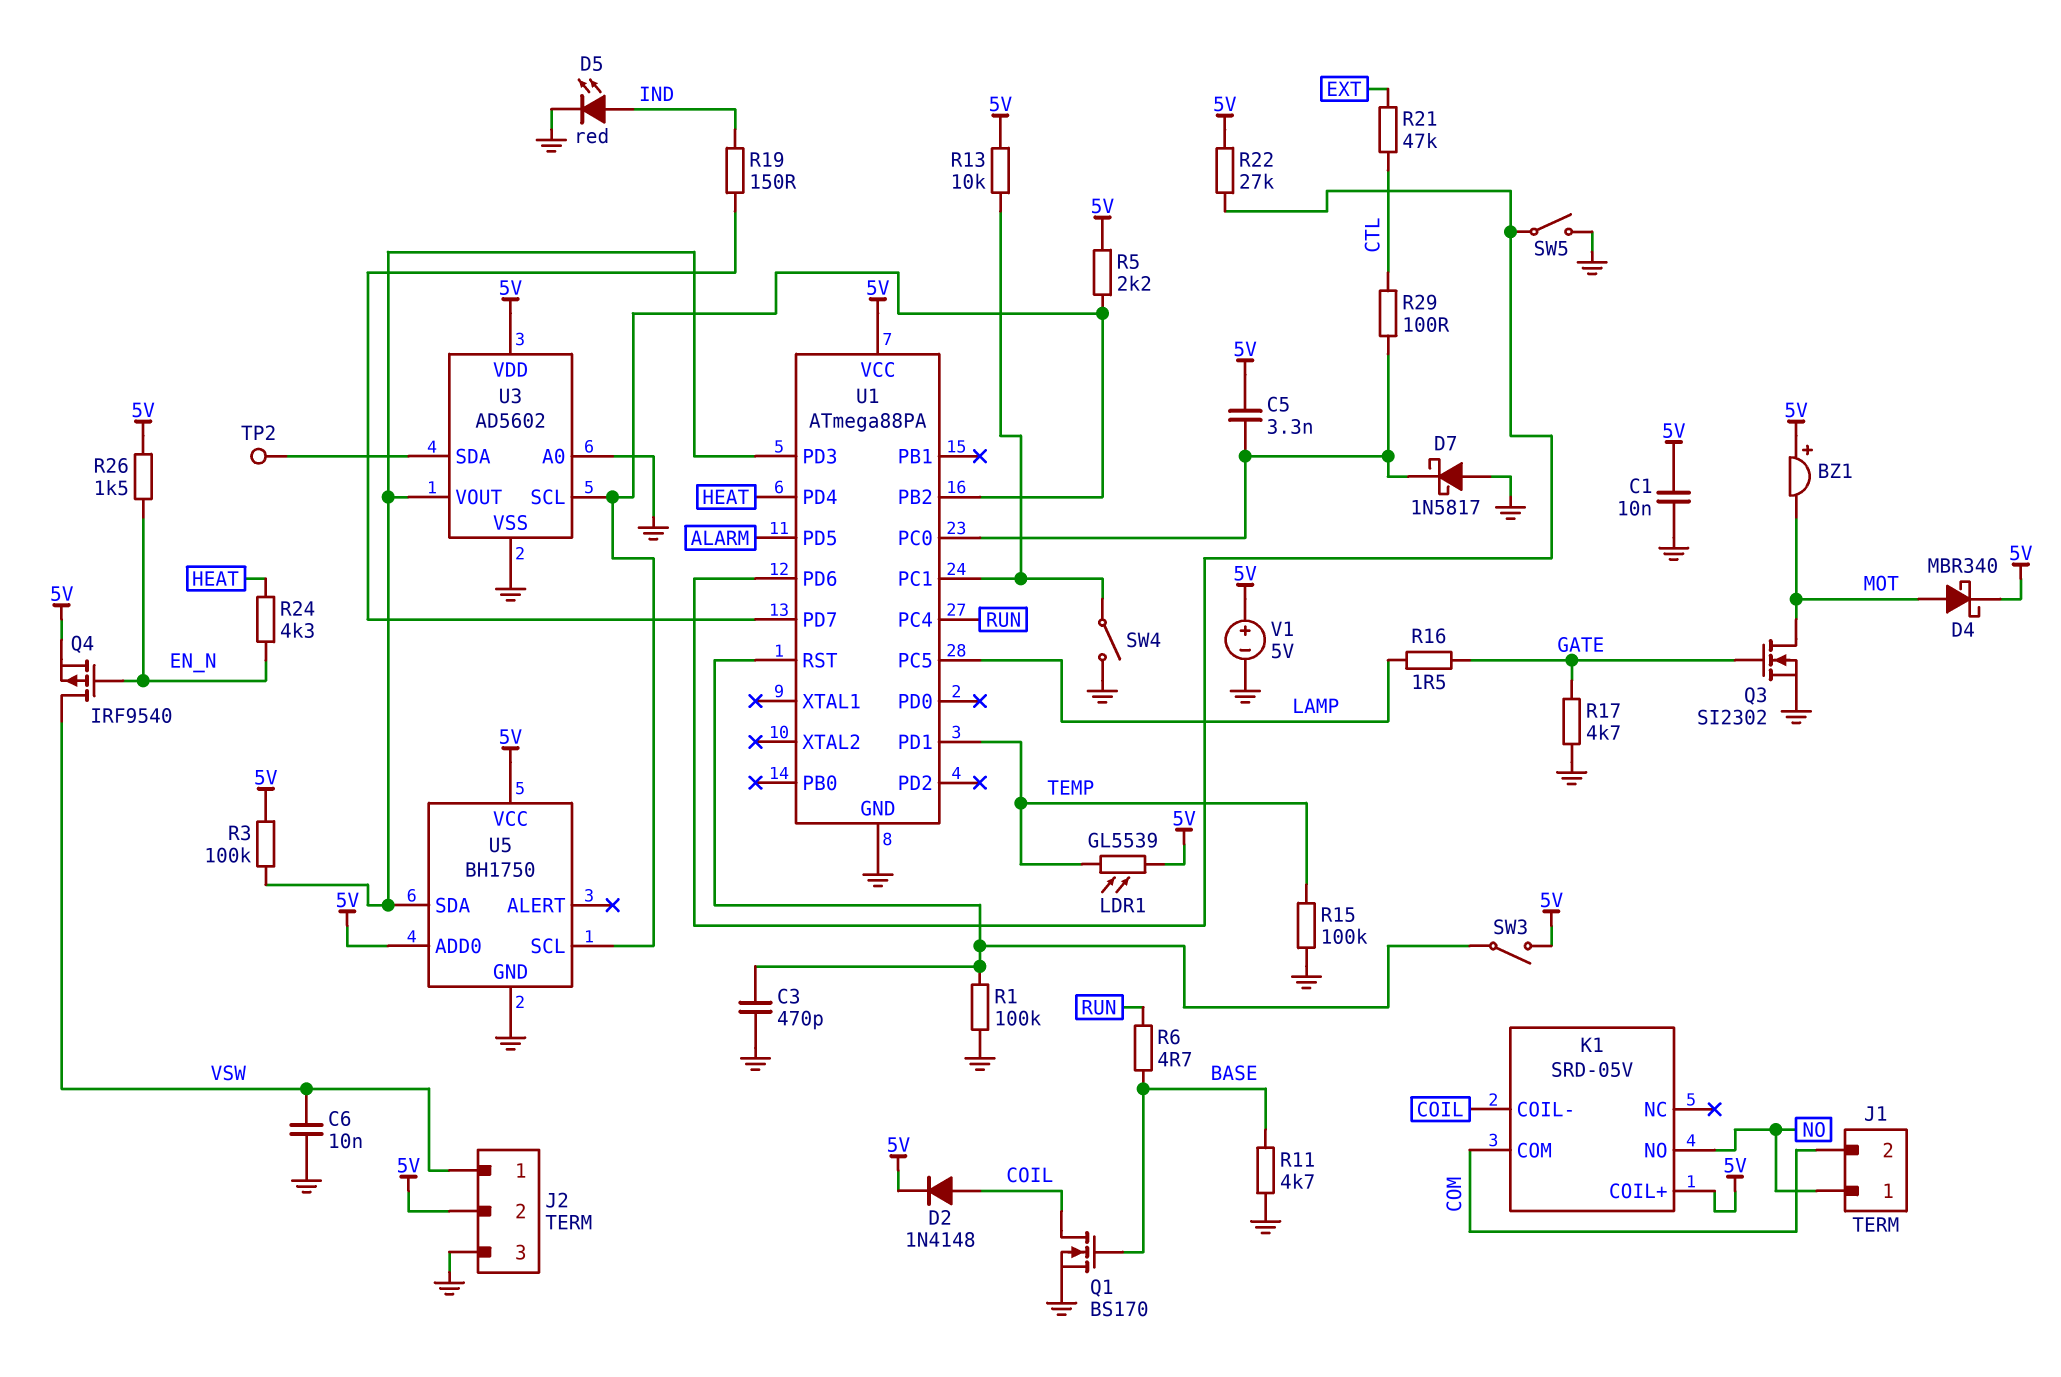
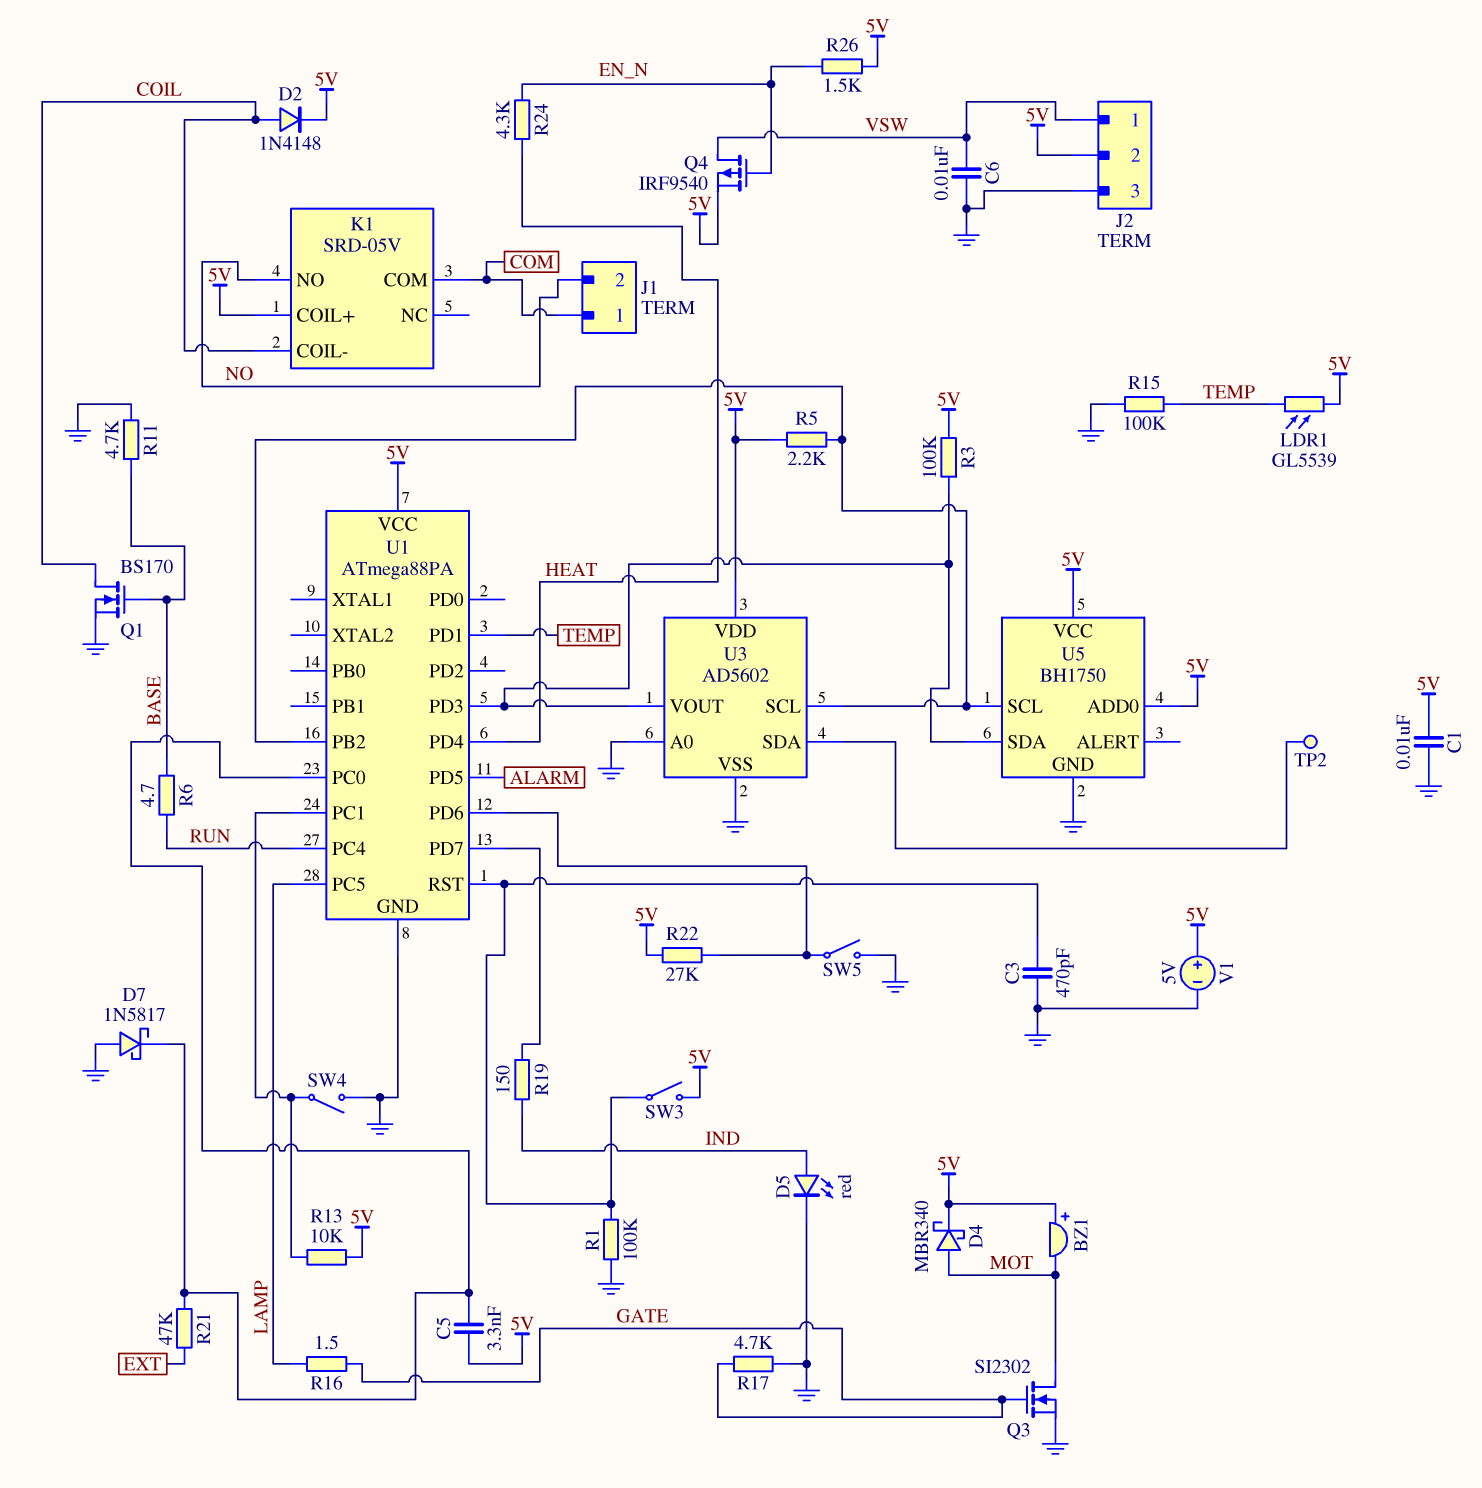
J1 pin 1: NO -> COM
J1 pin 2: COM -> NO
R21: 47k (CTL, EXT) -> 47k (EXT, U1/PC0)
R29: 100 (CTL, U1/PC0) -> none

